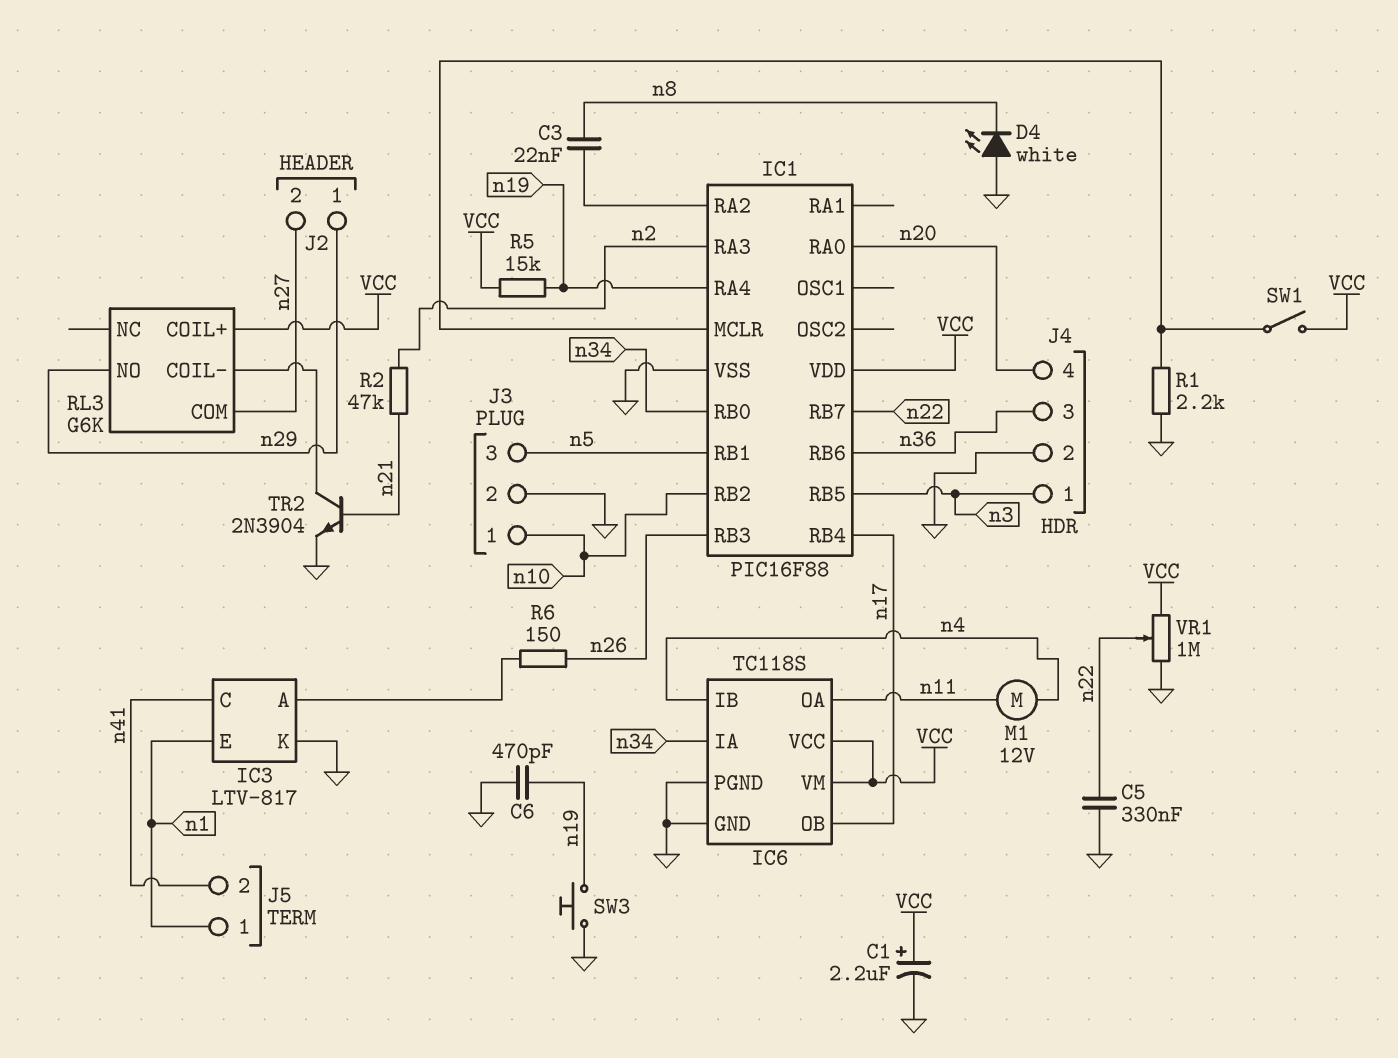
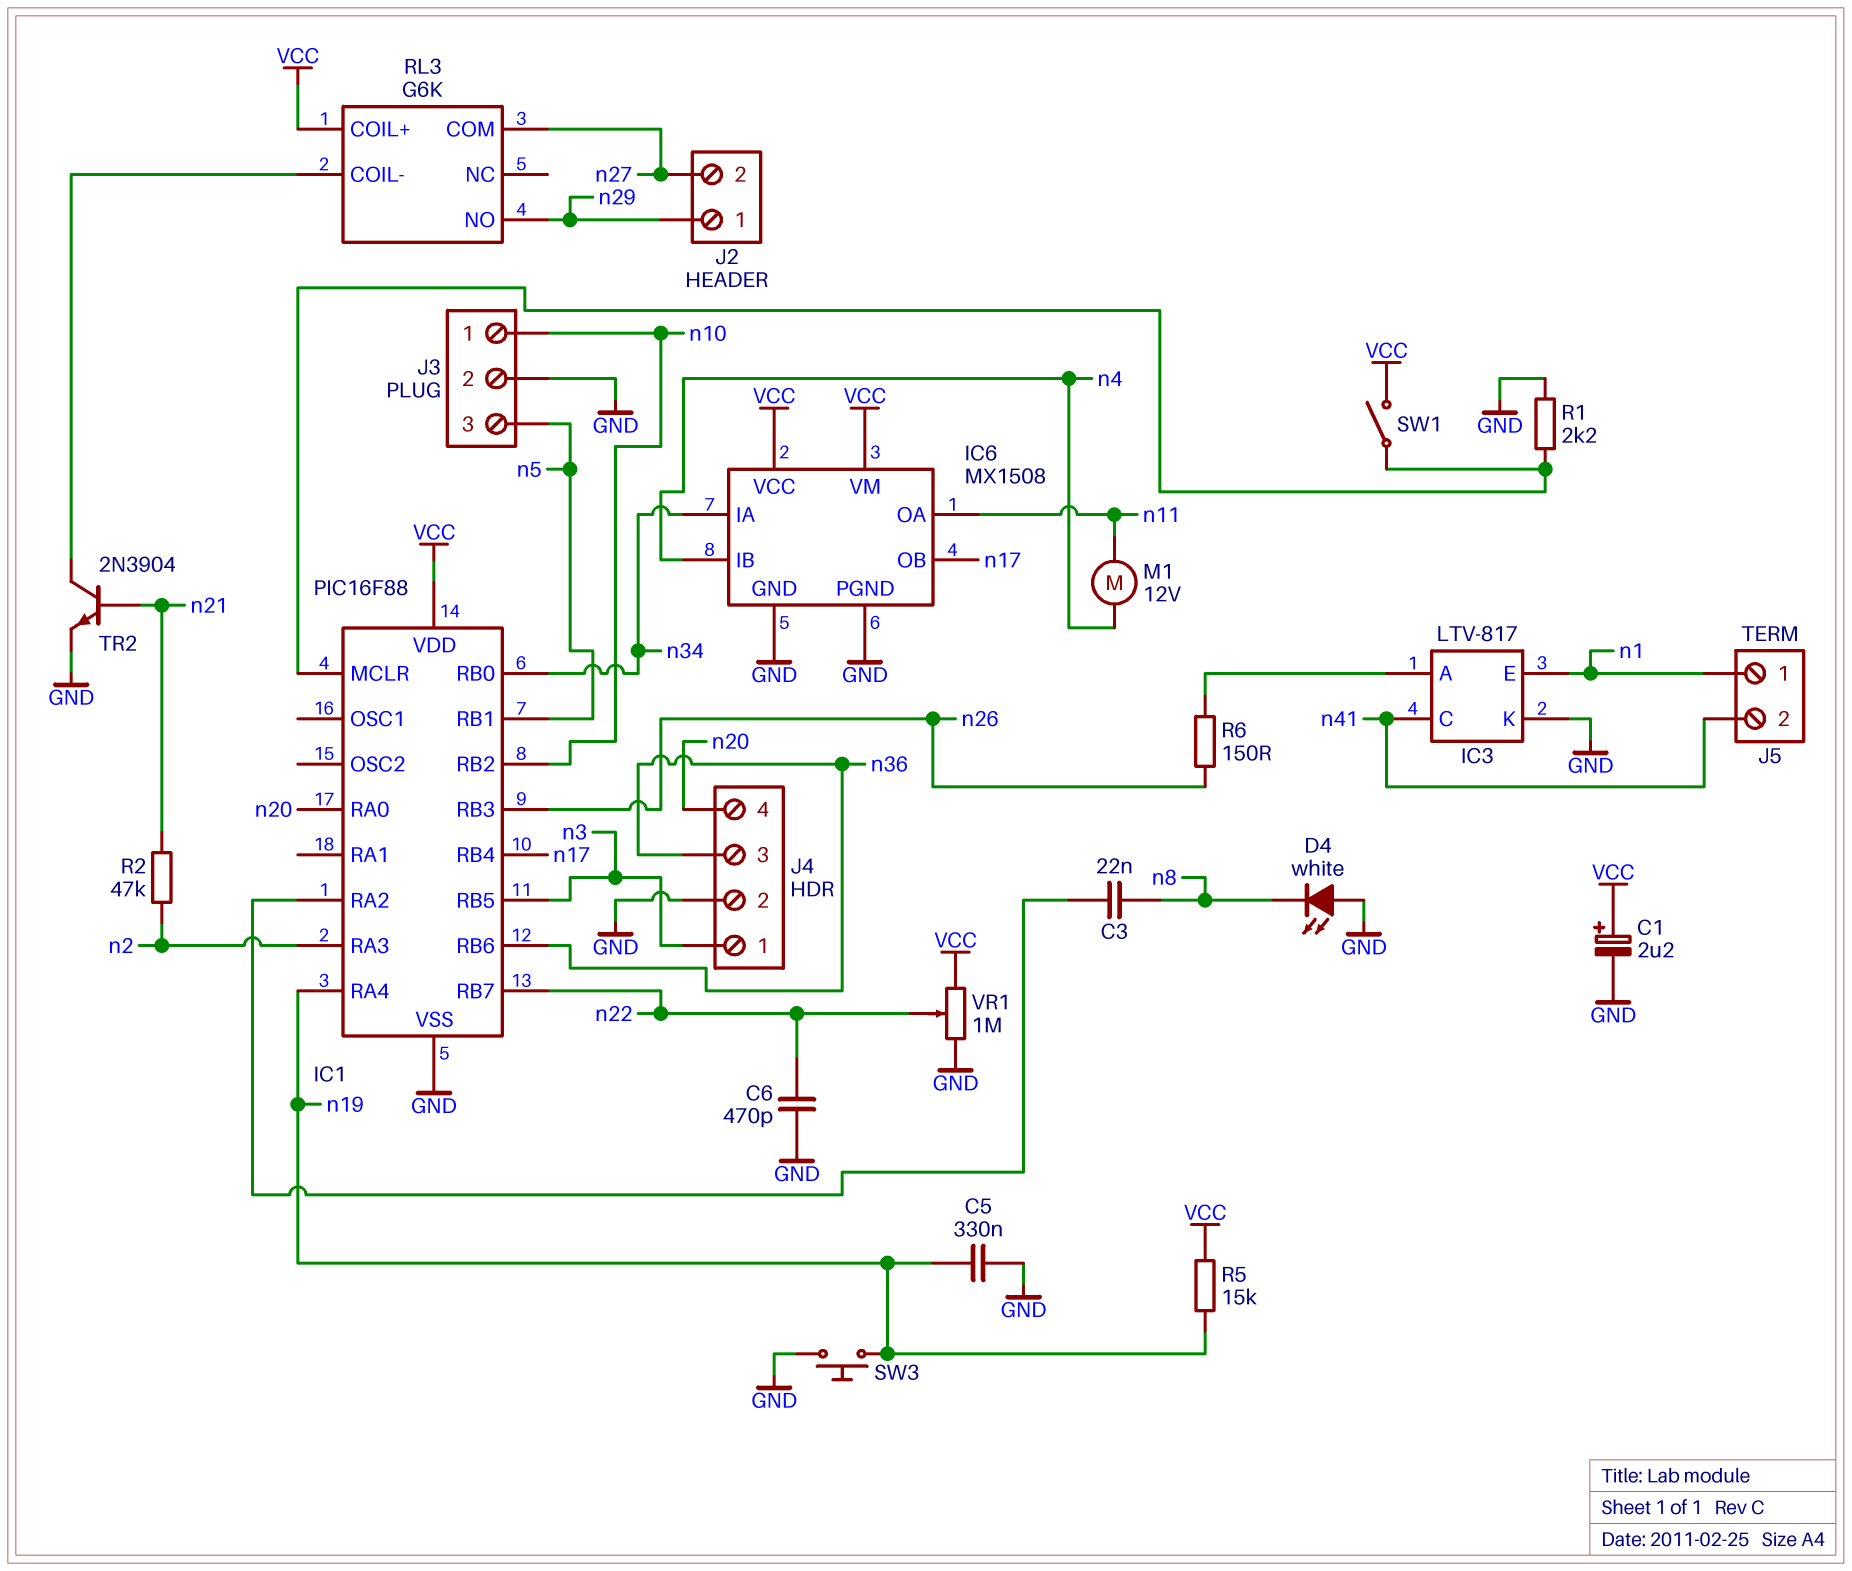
C5: 330nF (GND, n22) -> 330nF (GND, n19)
C6: 470pF (GND, n19) -> 470pF (GND, n22)
IC6: TC118S -> MX1508

